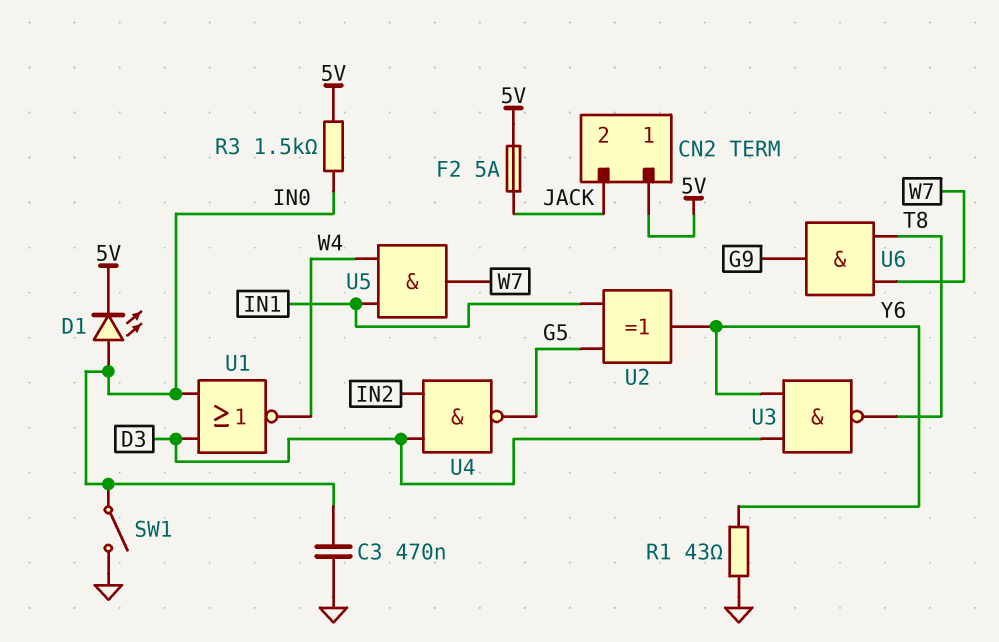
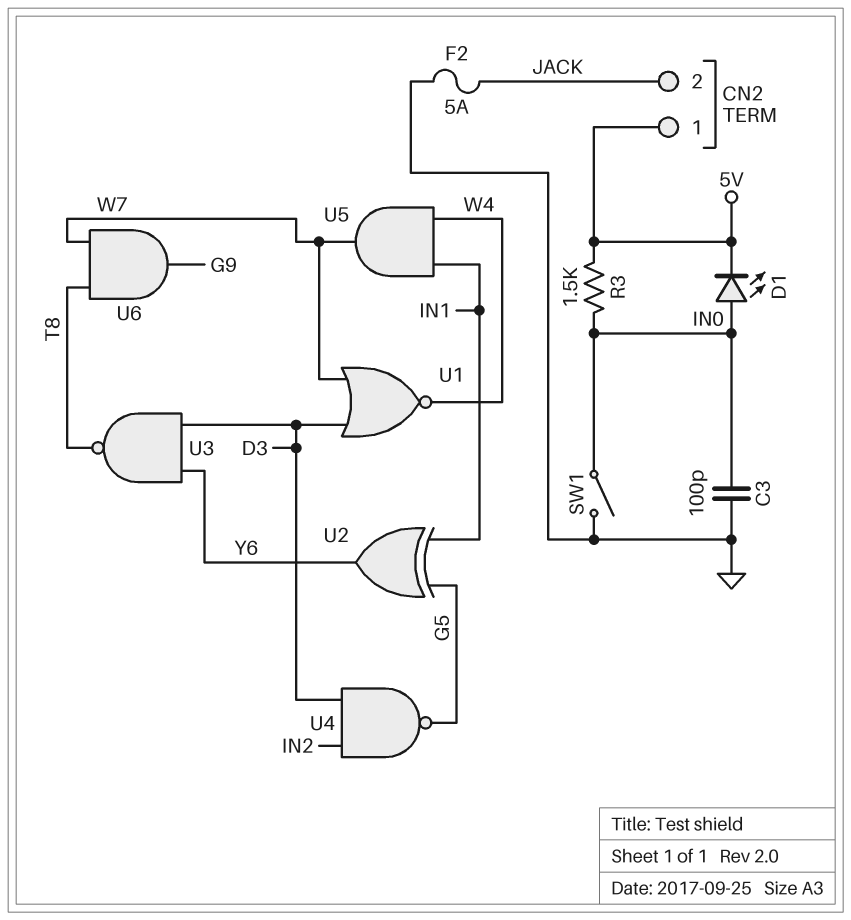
C3: 470nF (GND, IN0) -> 100pF (GND, IN0)
F2: 5A (5V, JACK) -> 5A (GND, JACK)
R1: 43 (GND, Y6) -> none
U1: NOR (in D3, in IN0, out W4) -> NOR (in D3, in W7, out W4)

